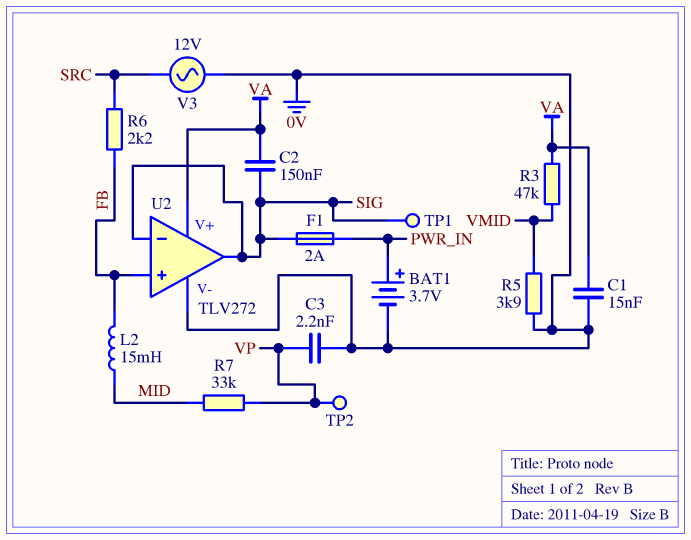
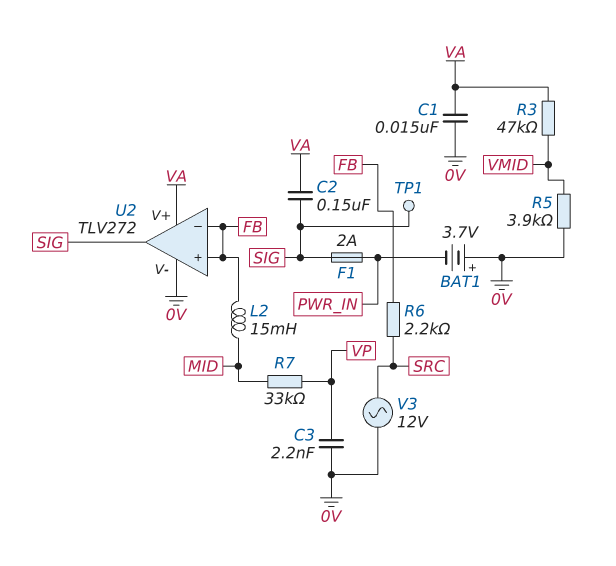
BAT1: 3.7V (plus PWR_IN, minus 0V) -> 3.7V (plus 0V, minus PWR_IN)
TP2: test point (VP) -> none
U2 pin in-: SIG -> FB

